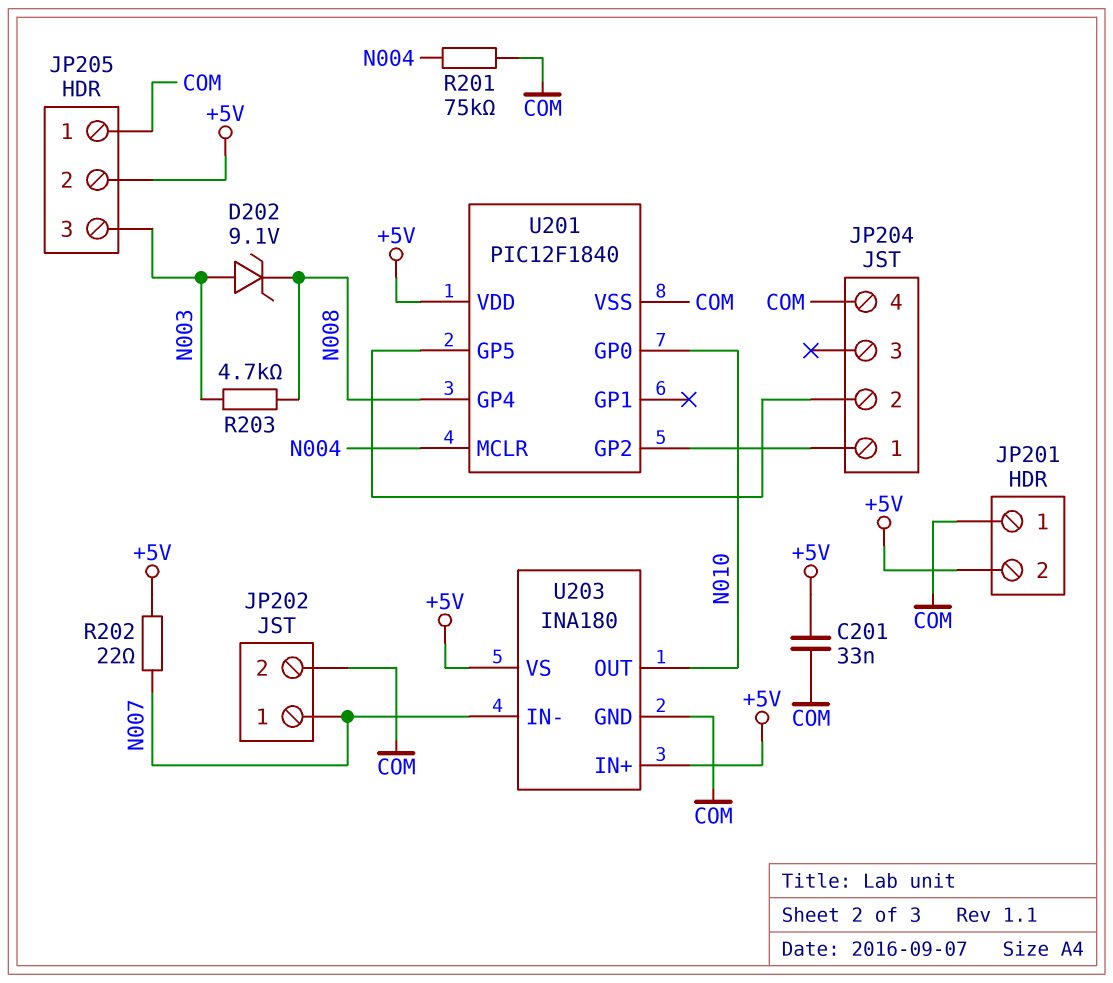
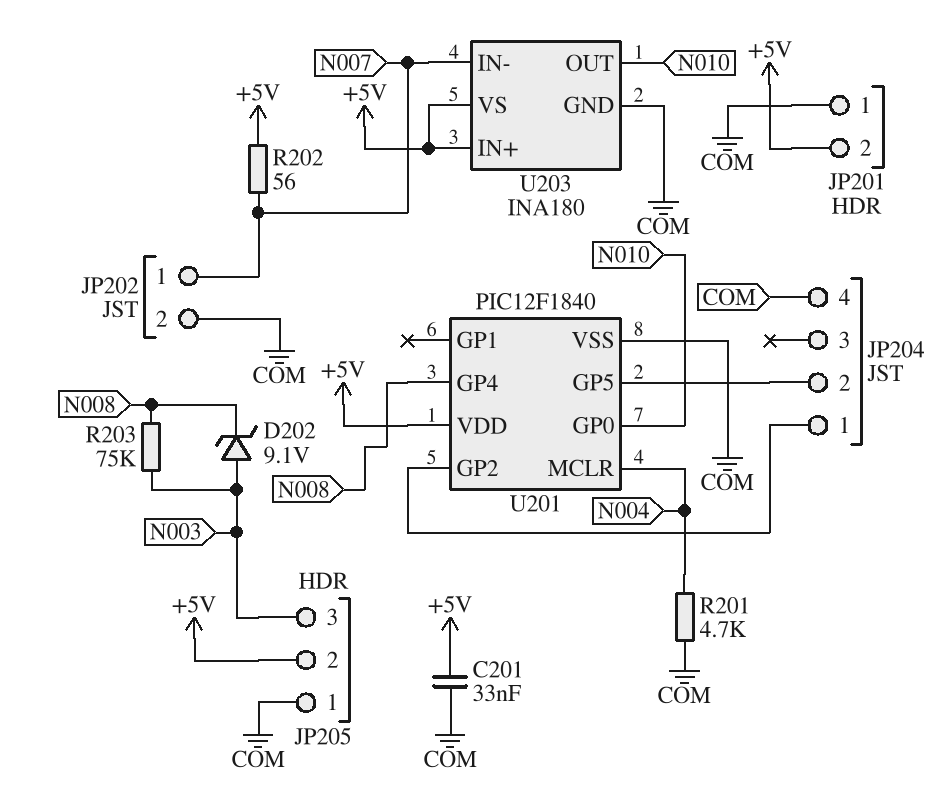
R201: 75k (COM, N004) -> 4.7k (COM, N004)
R202: 22 (+5V, N007) -> 56 (+5V, N007)
R203: 4.7k (N003, N008) -> 75k (N003, N008)

